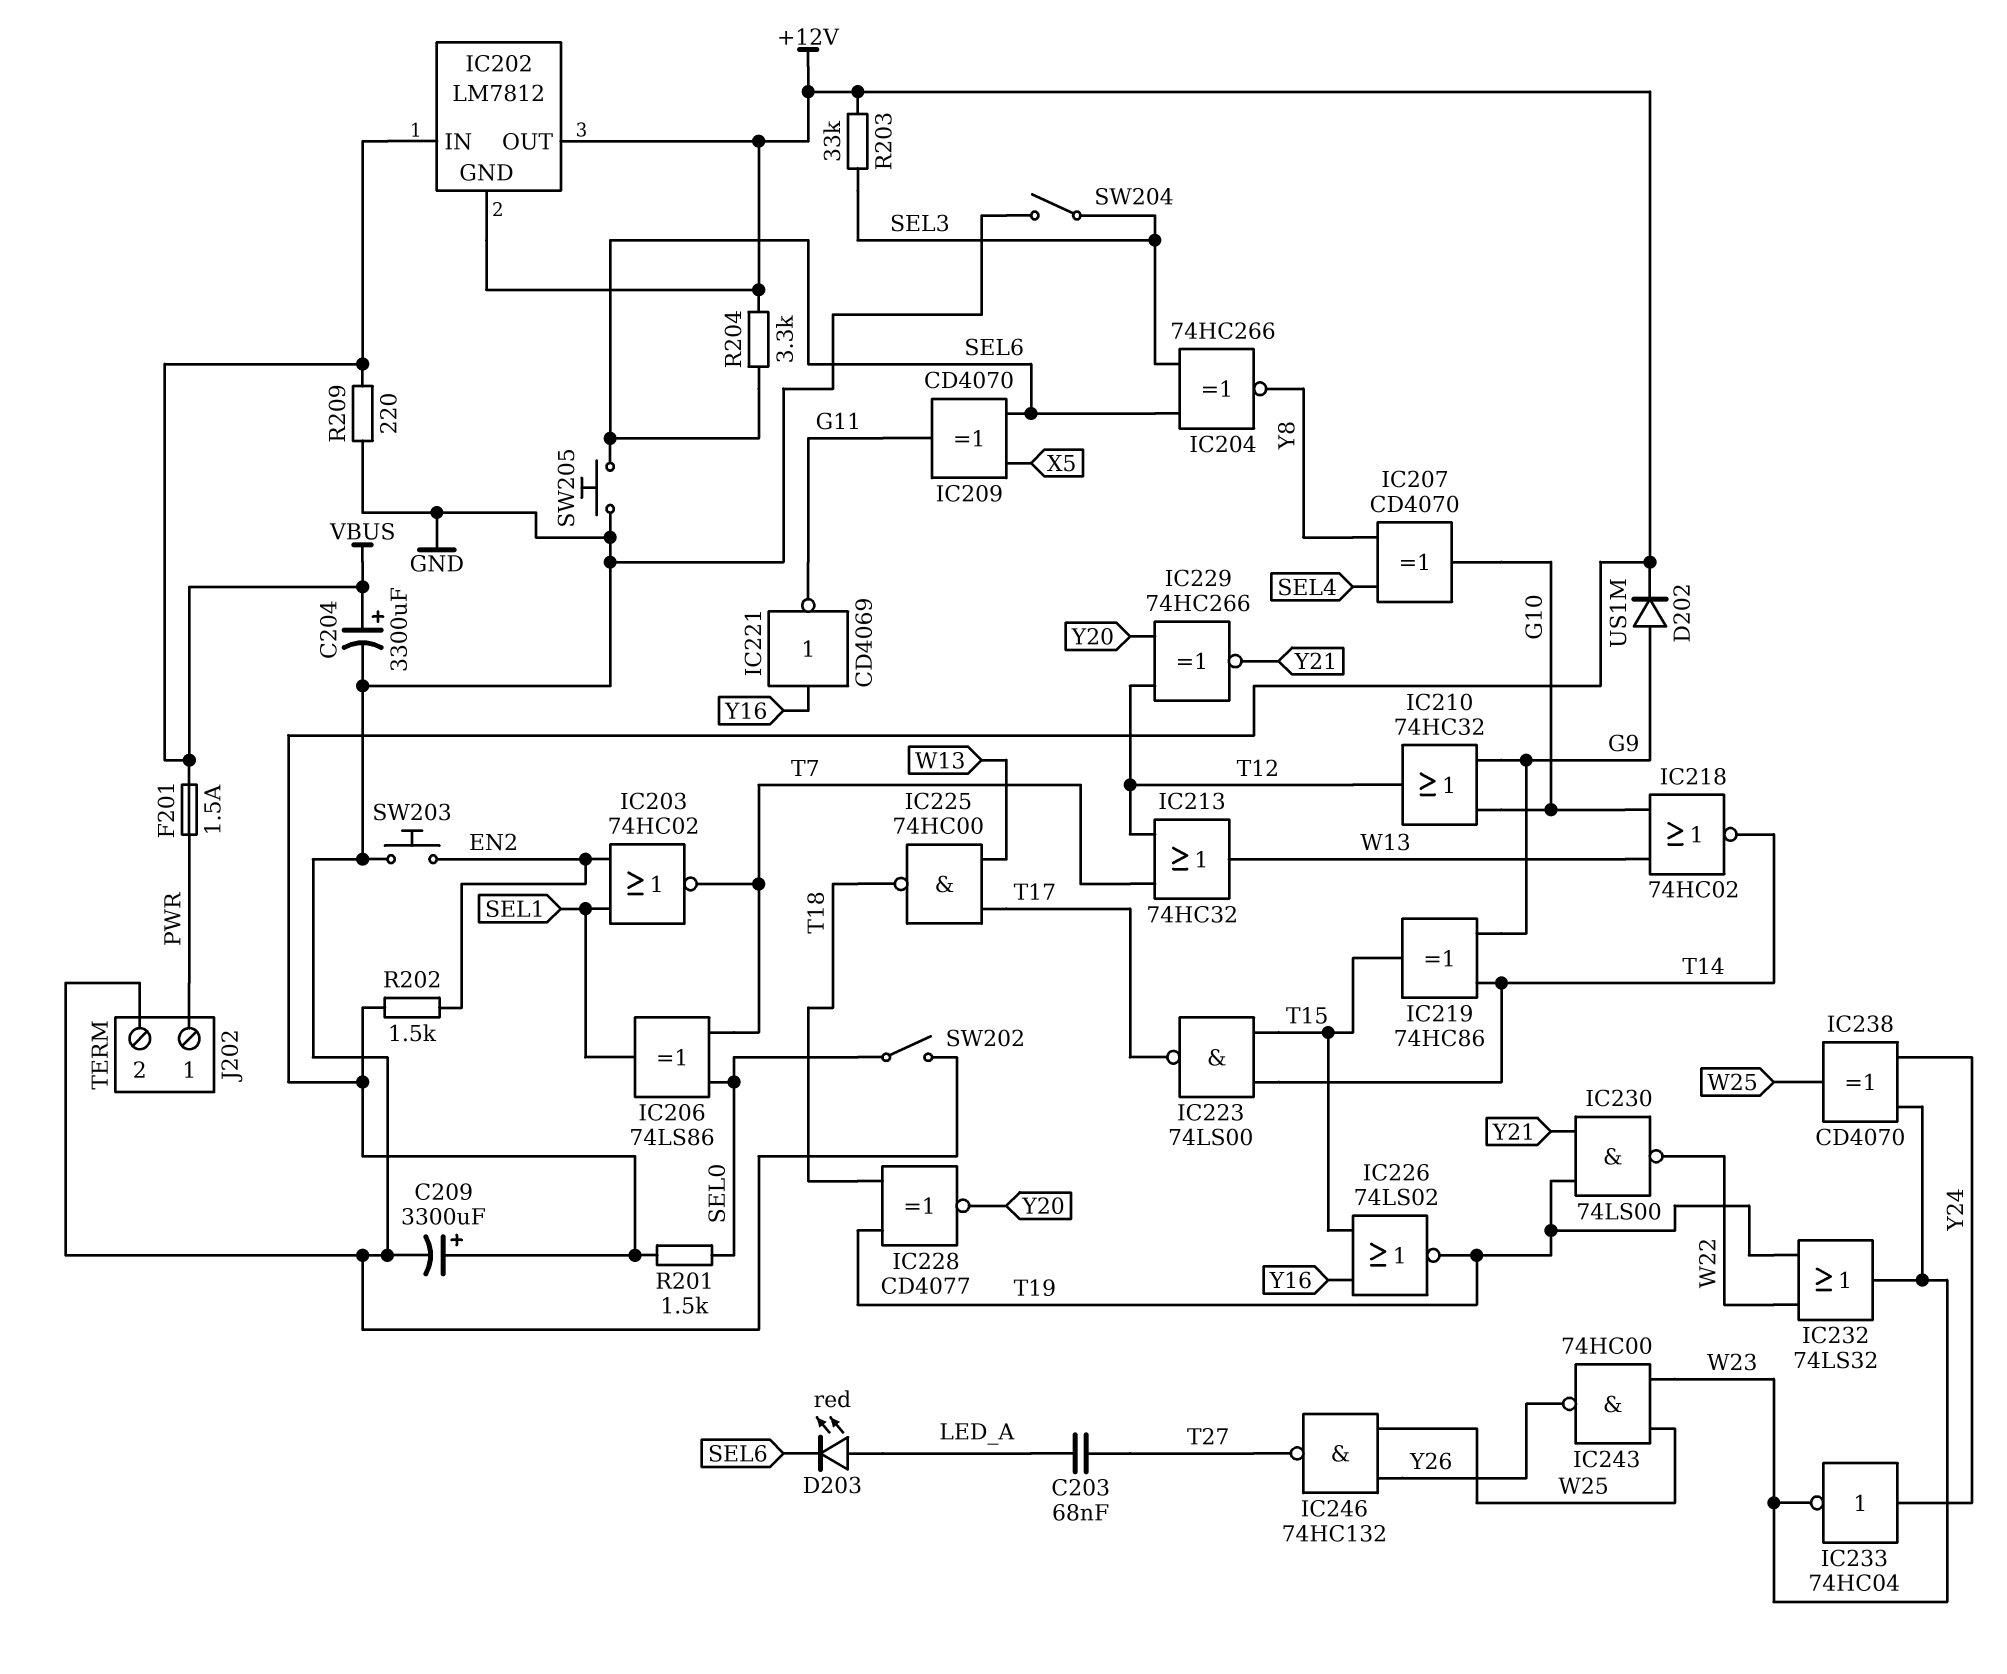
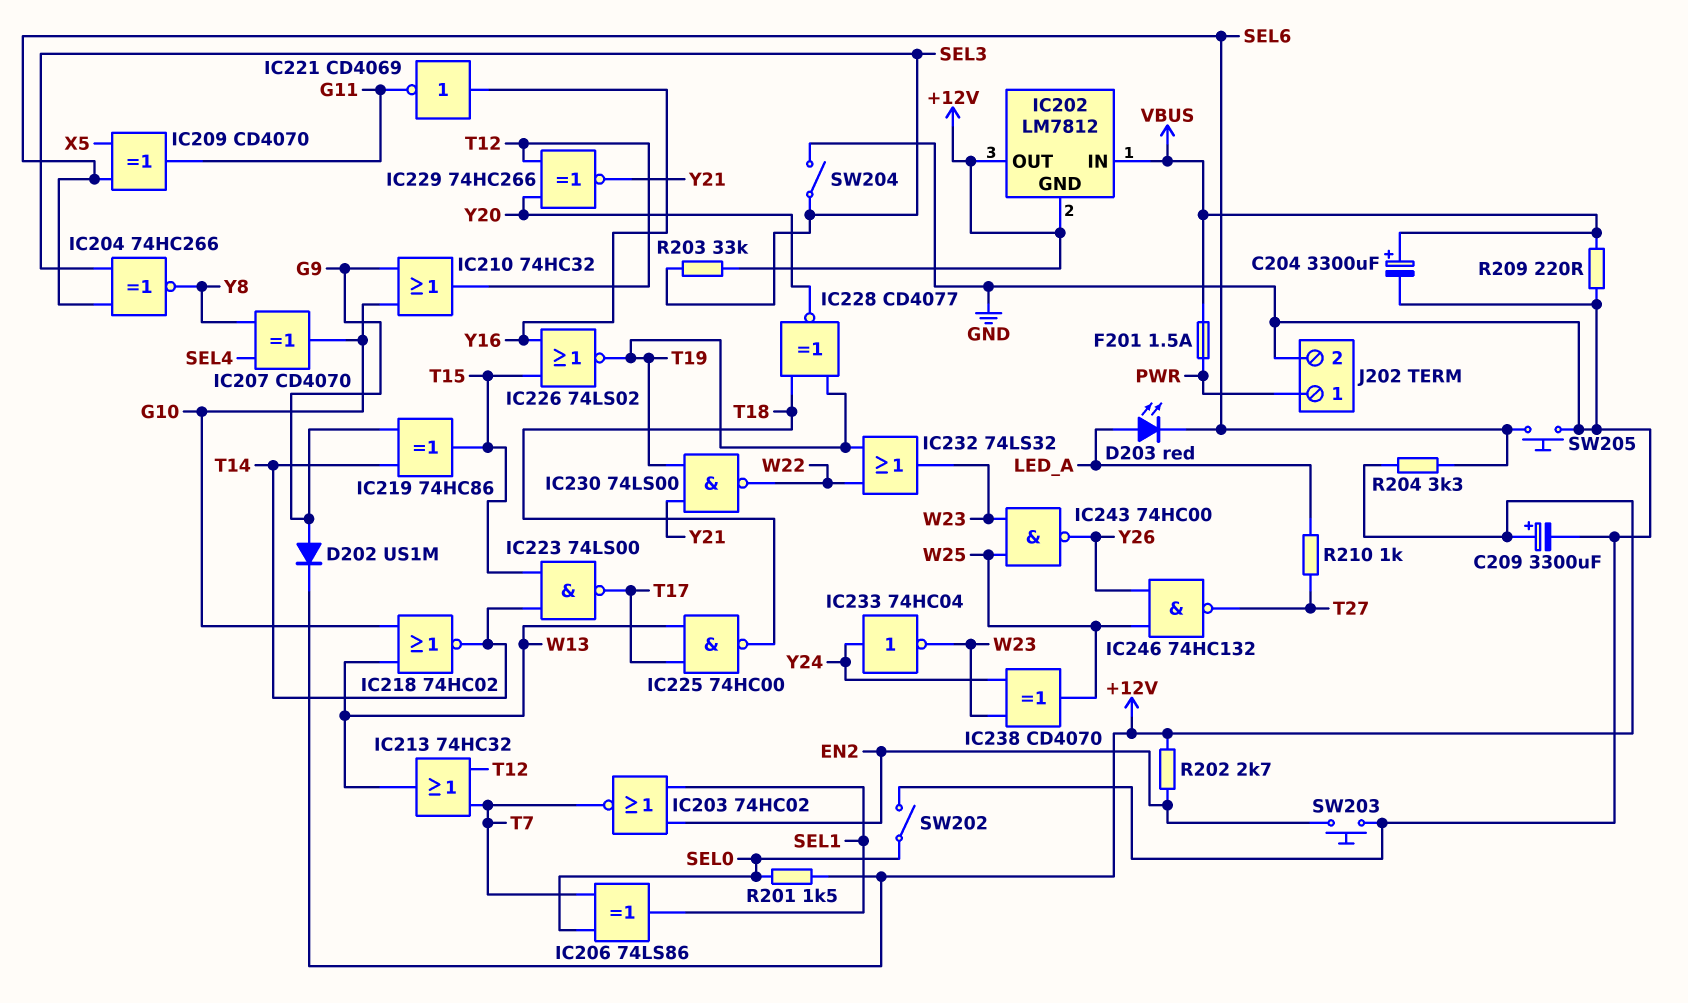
C203: 68nF (LED_A, T27) -> none
R202: 1.5k (+12V, EN2) -> 2.7k (+12V, EN2)
R210: none -> 1k (LED_A, T27)

